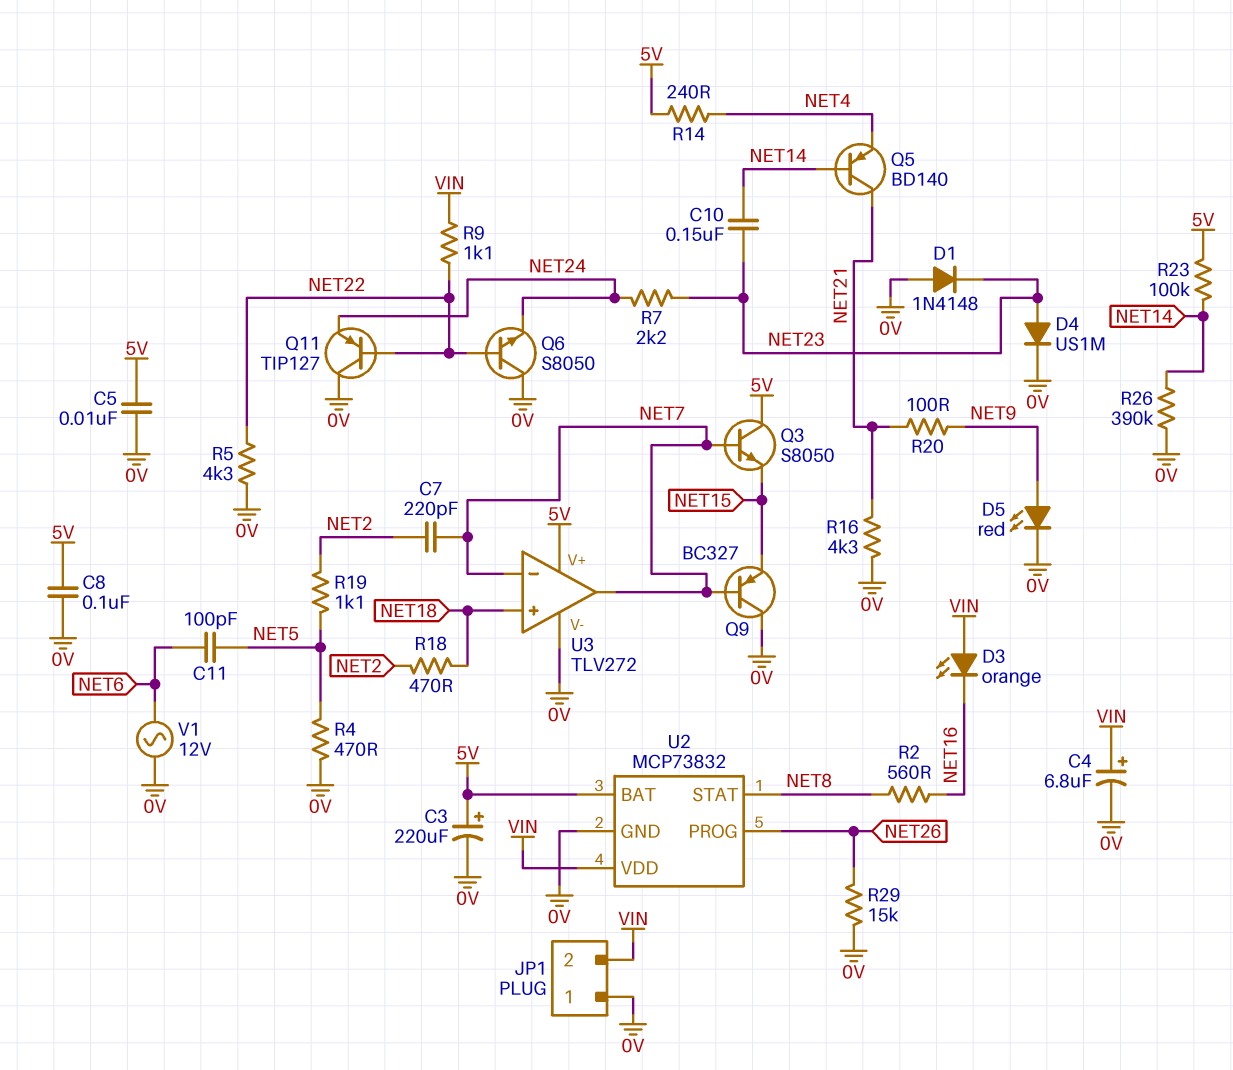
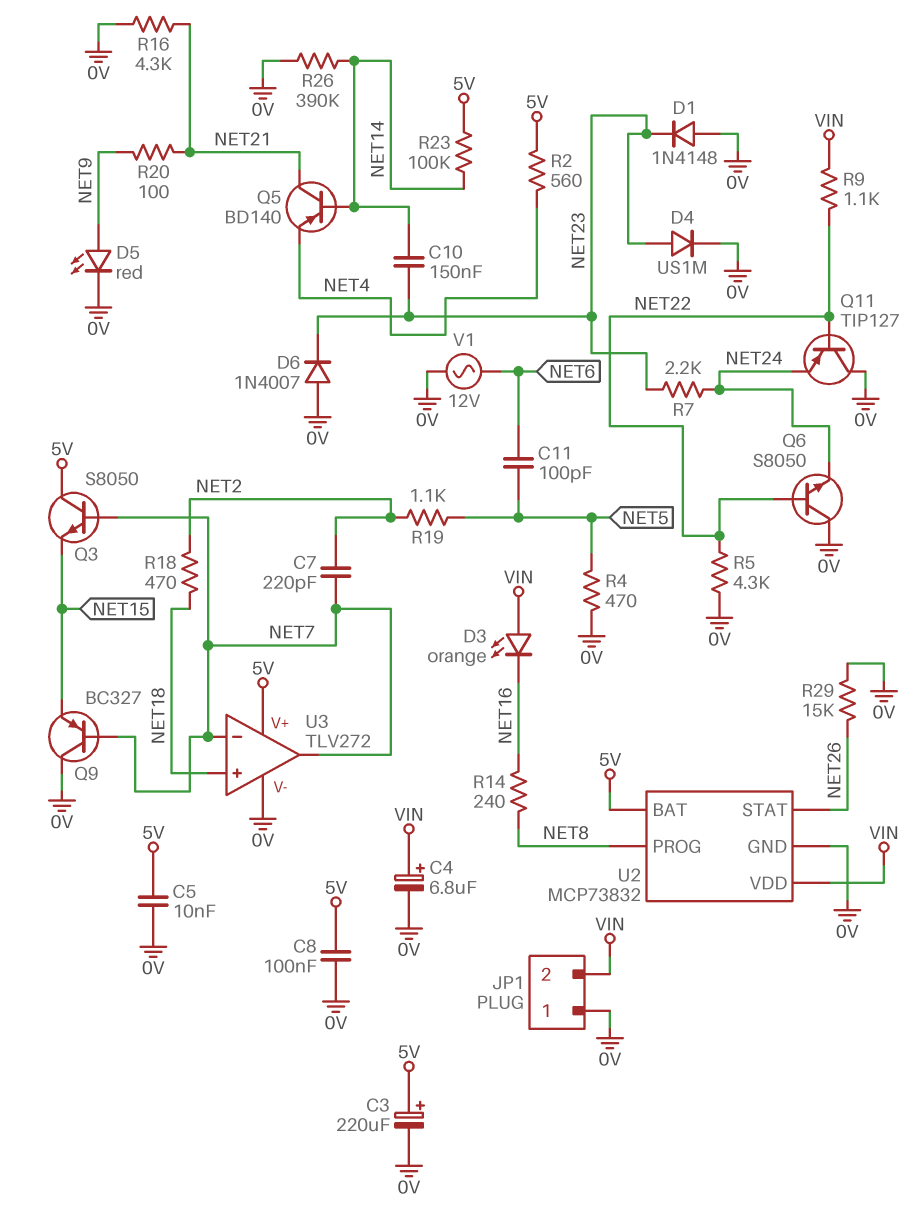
D6: none -> diode 1N4007 (A 0V, K NET23)
R2: 560 (NET8, NET16) -> 560 (5V, NET4)
R14: 240 (5V, NET4) -> 240 (NET8, NET16)
U2 pin PROG: NET26 -> NET8
U2 pin STAT: NET8 -> NET26

